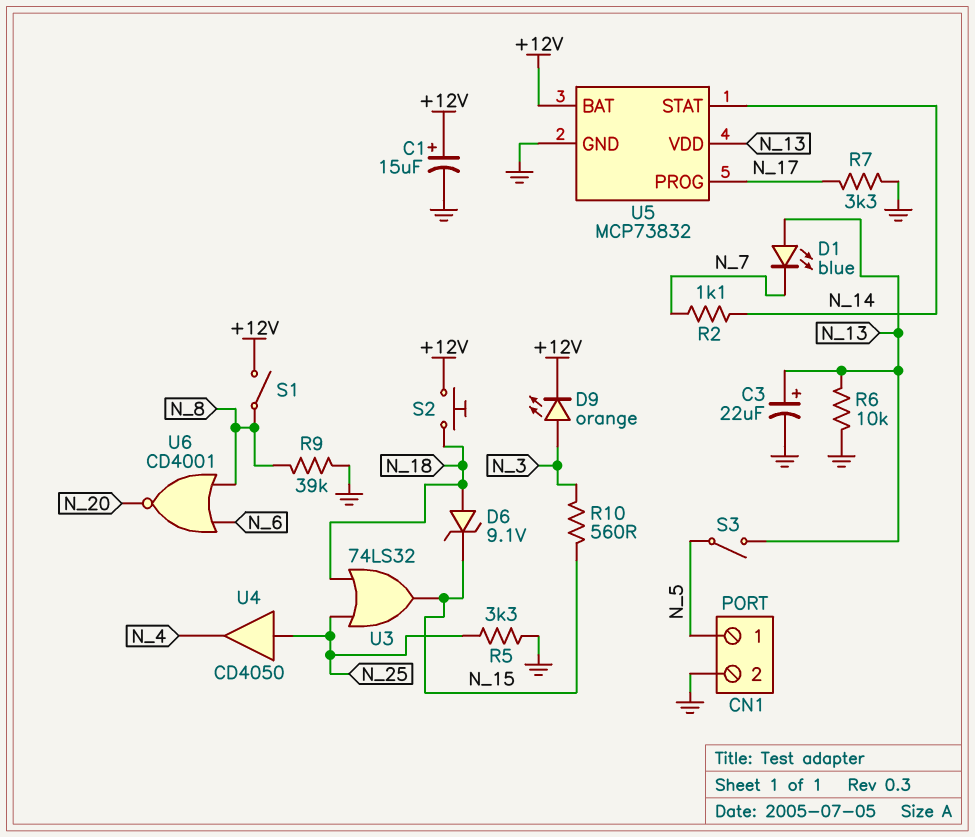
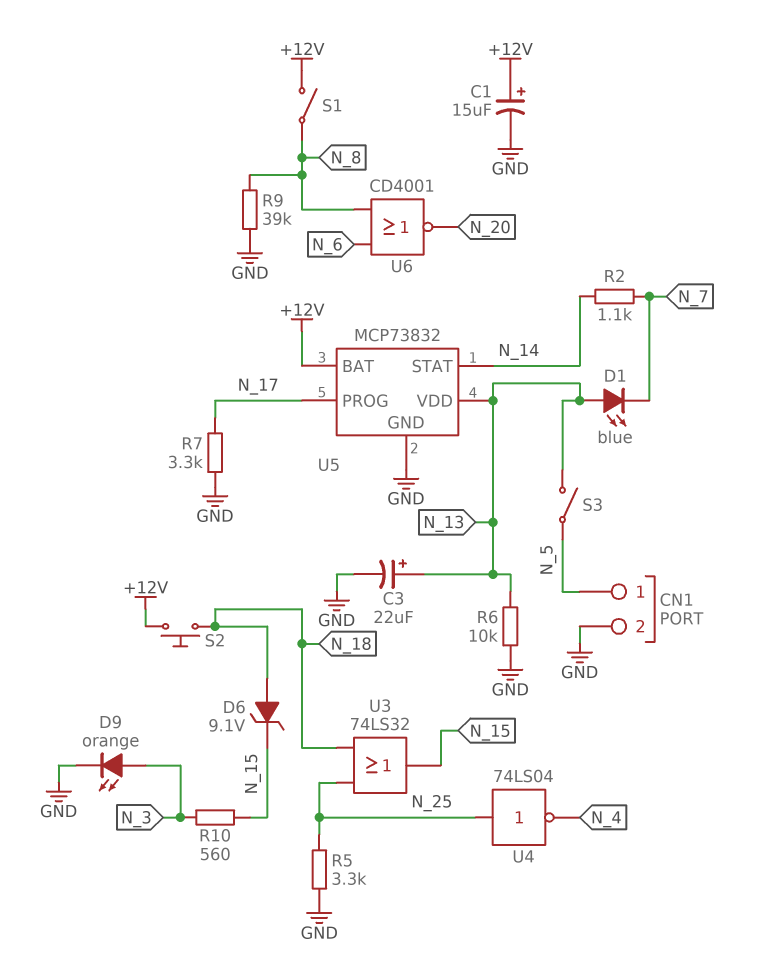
D9: LED orange (A N_3, K +12V) -> LED orange (A N_3, K GND)
U4: buffer CD4050 (in N_25, out N_4) -> NOT 74LS04 (in N_25, out N_4)

